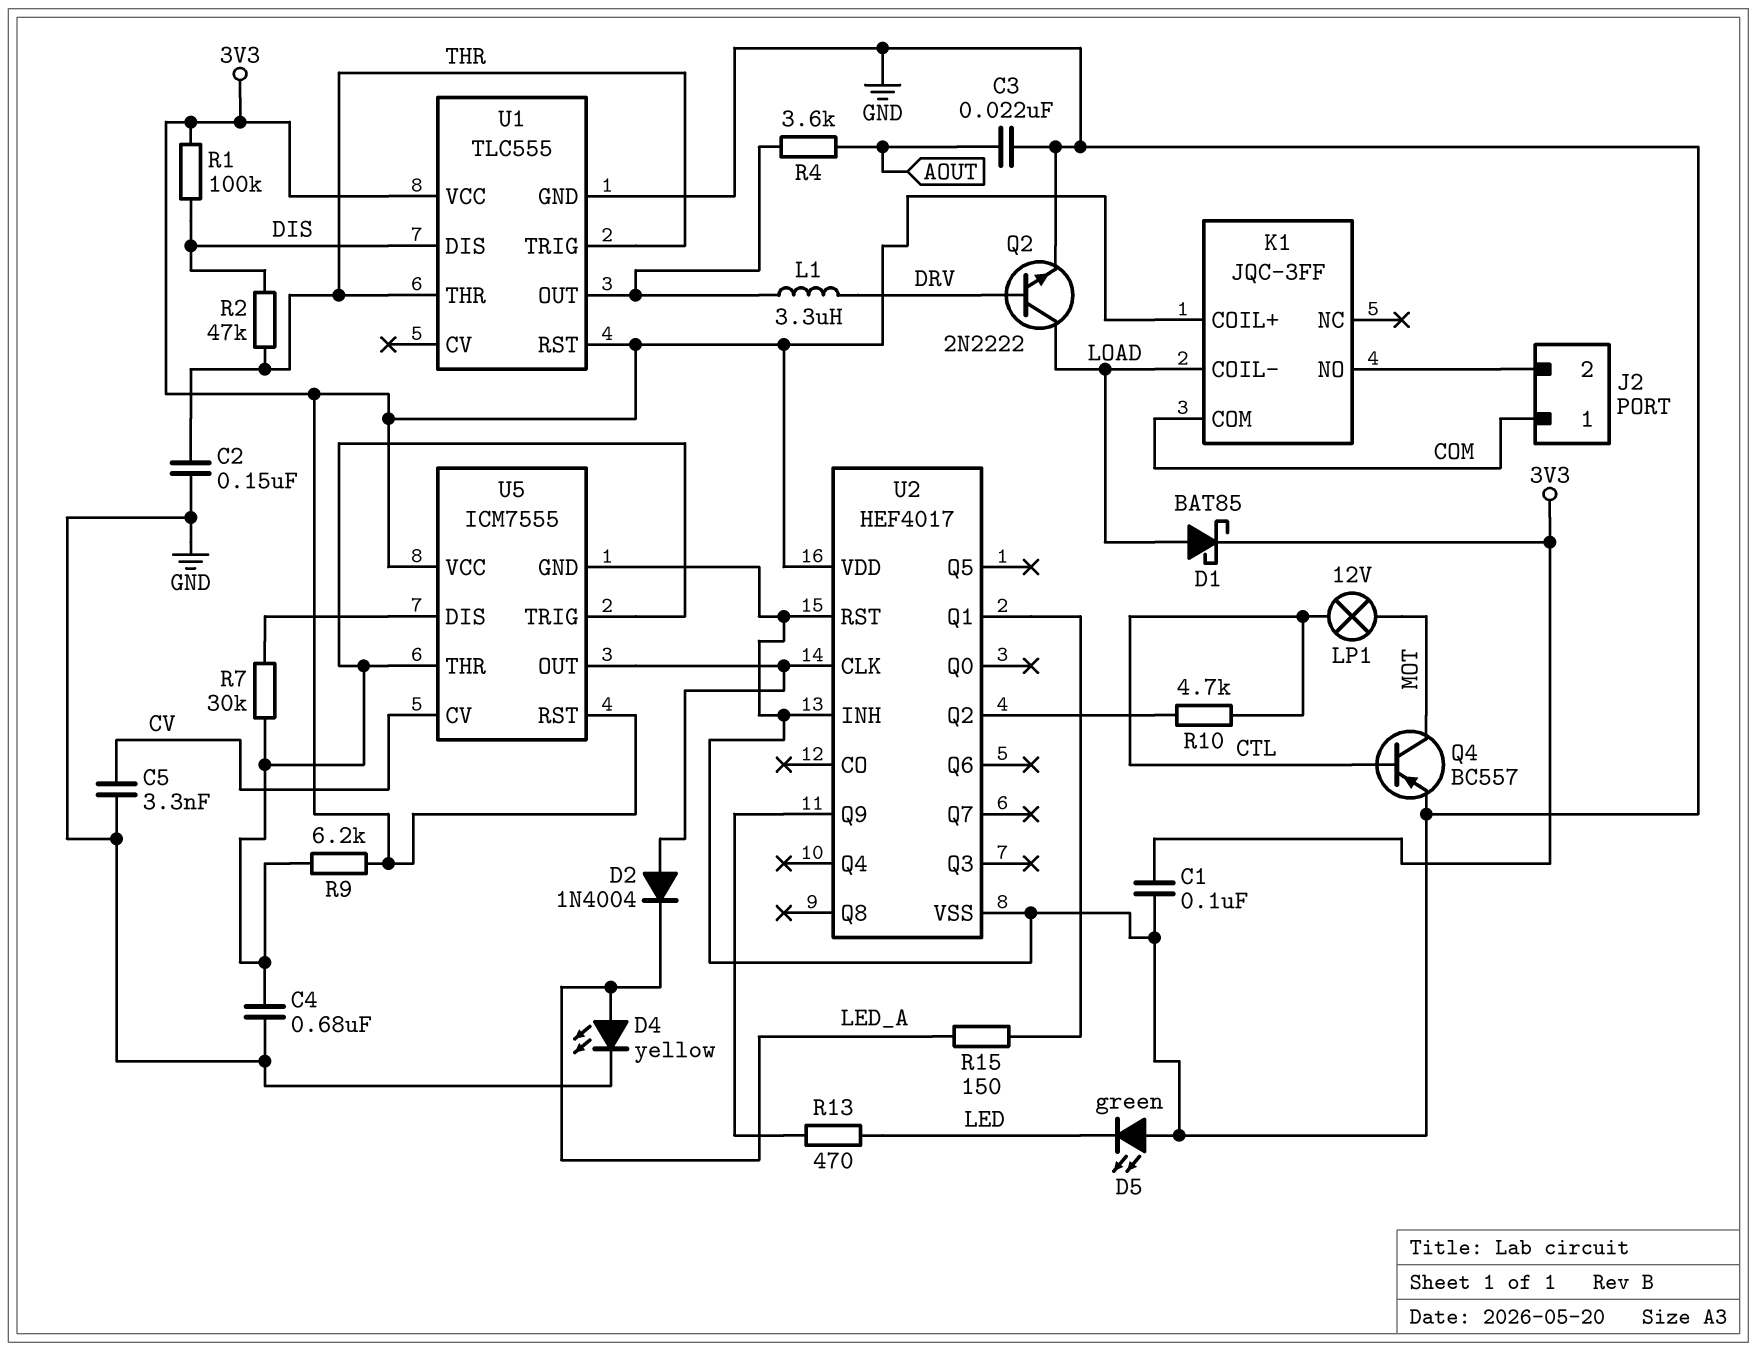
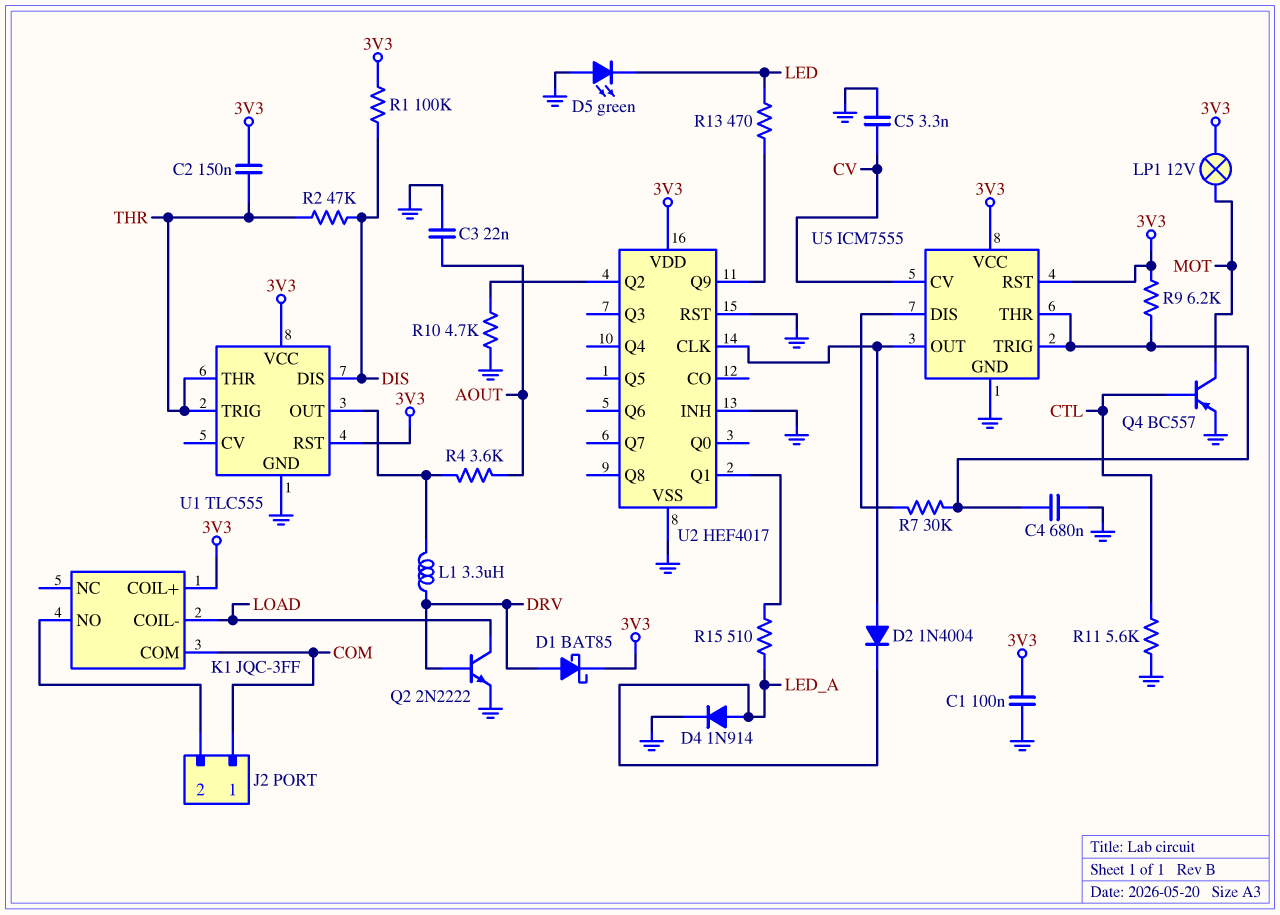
C2: 150nF (GND, THR) -> 150nF (3V3, THR)
D1: schottky BAT85 (A LOAD, K 3V3) -> schottky BAT85 (A DRV, K 3V3)
D4: LED yellow (A LED_A, K GND) -> diode 1N914 (A LED_A, K GND)
LP1: lamp 12V (CTL, MOT) -> lamp 12V (3V3, MOT)
R10: 4.7k (CTL, U2/Q2) -> 4.7k (GND, U2/Q2)
R11: none -> 5.6k (CTL, GND)
R15: 150 (LED_A, U2/Q1) -> 510 (LED_A, U2/Q1)

